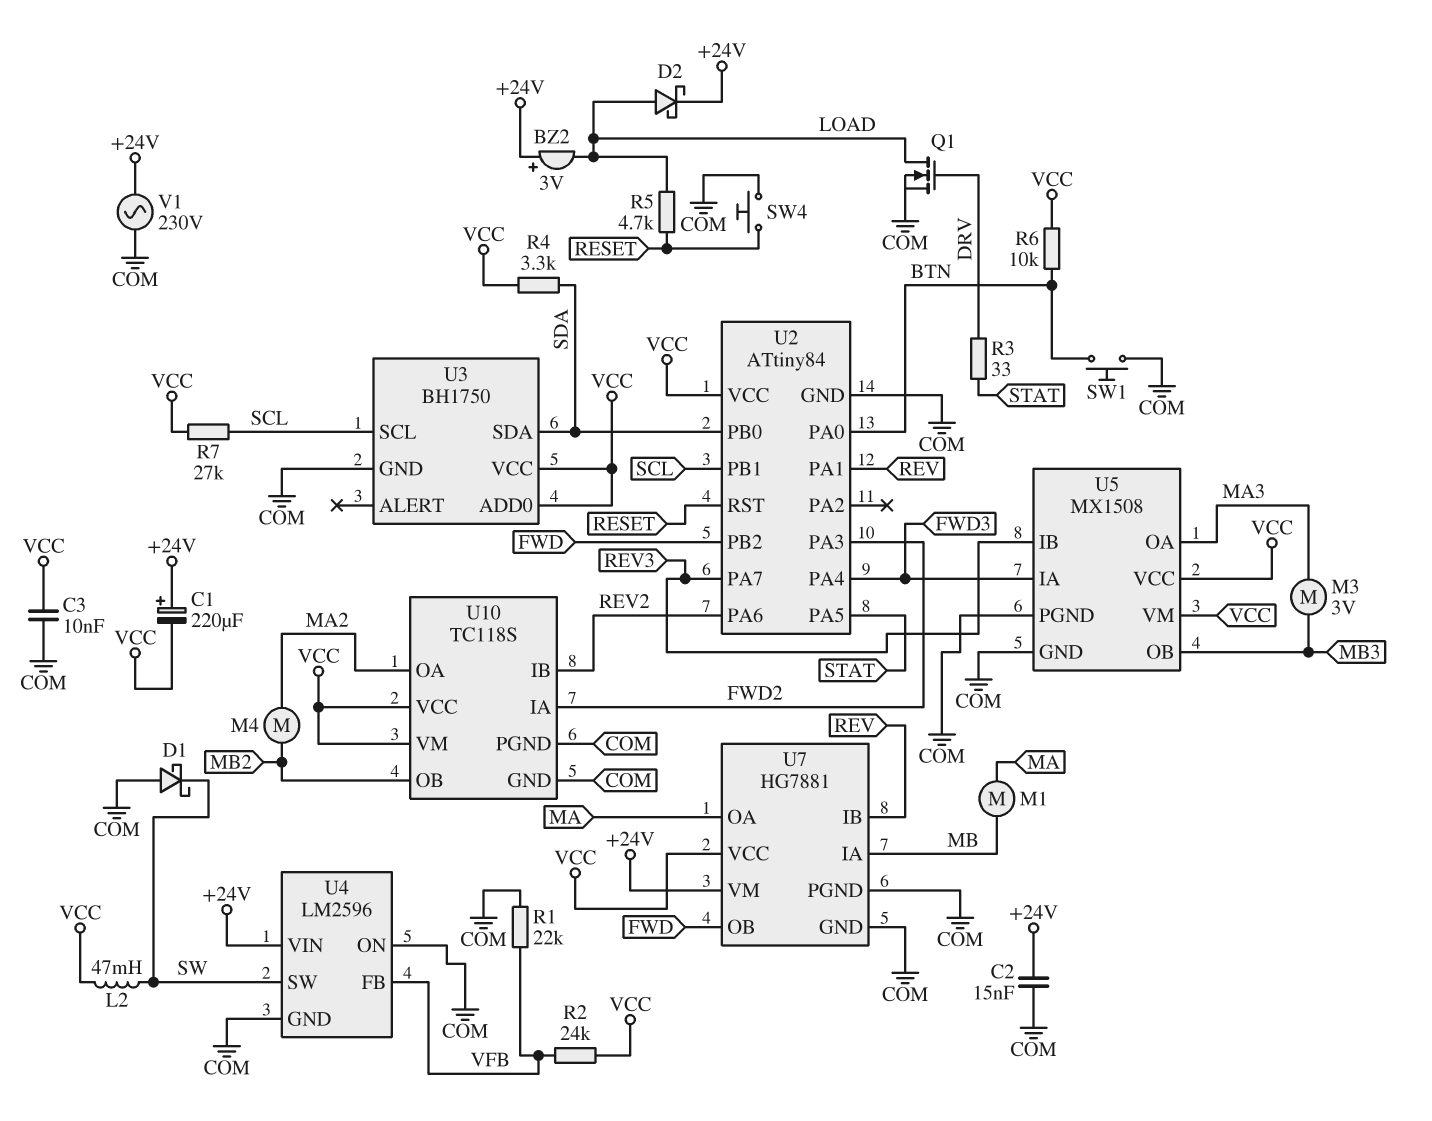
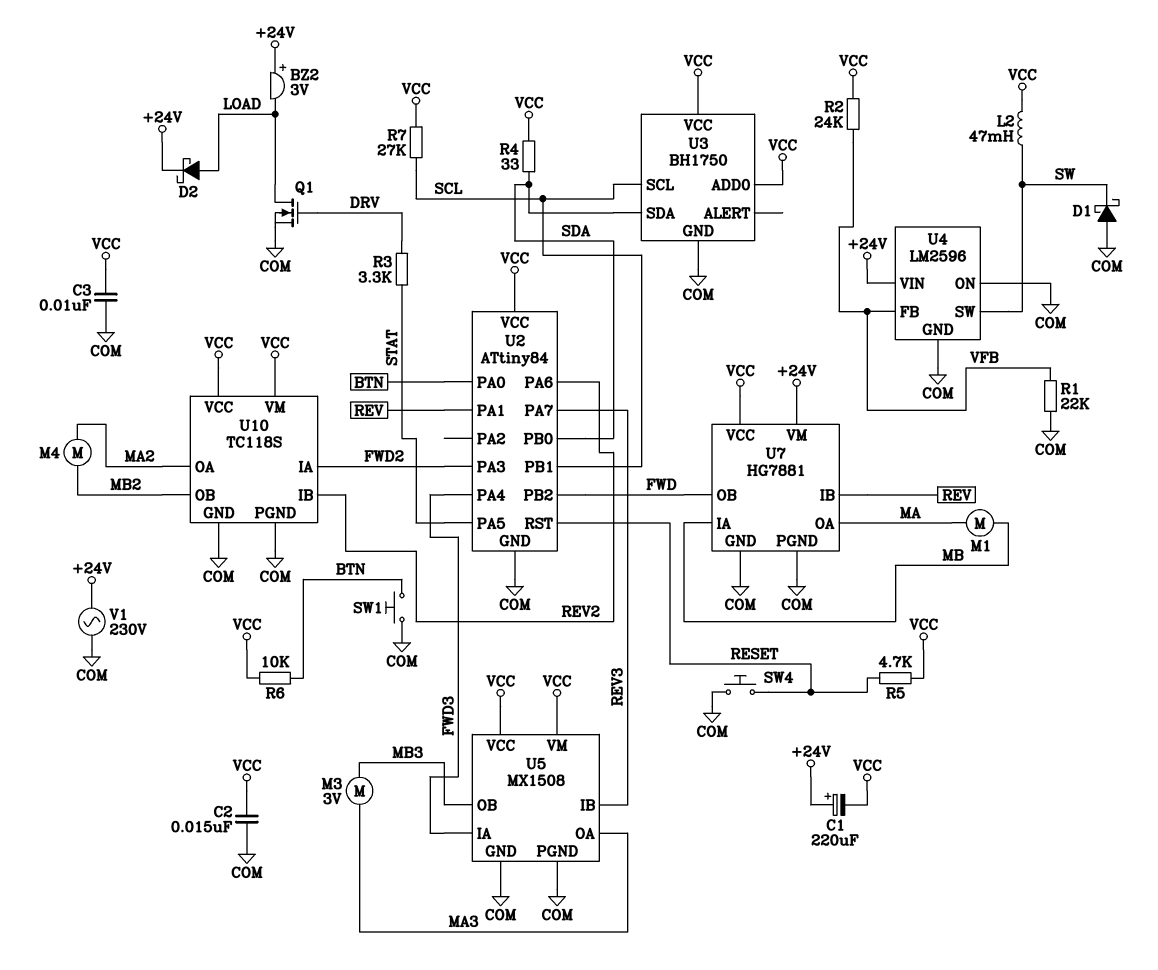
C2: 15nF (+24V, COM) -> 15nF (COM, VCC)
R3: 33 (DRV, STAT) -> 3.3k (DRV, STAT)
R4: 3.3k (SDA, VCC) -> 33 (SDA, VCC)
R5: 4.7k (LOAD, RESET) -> 4.7k (RESET, VCC)

